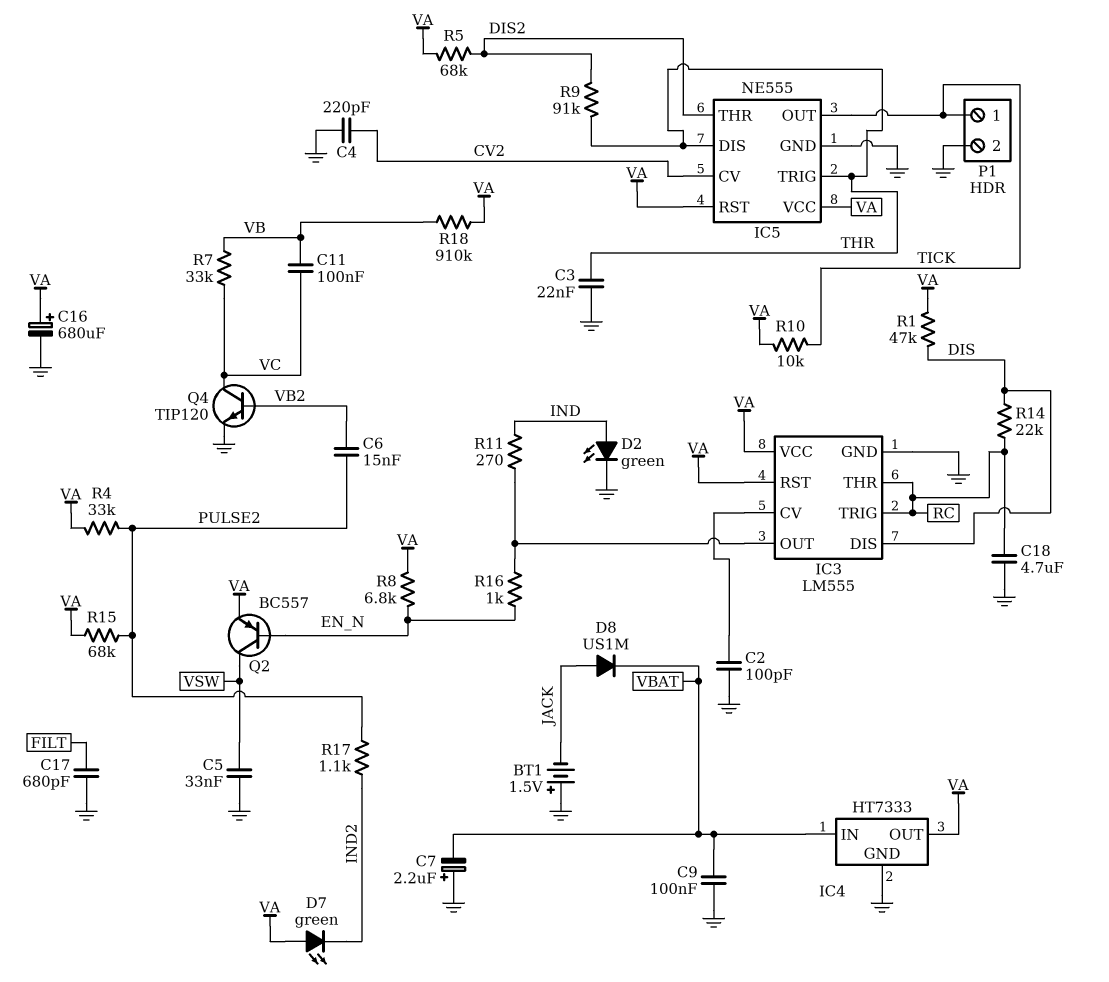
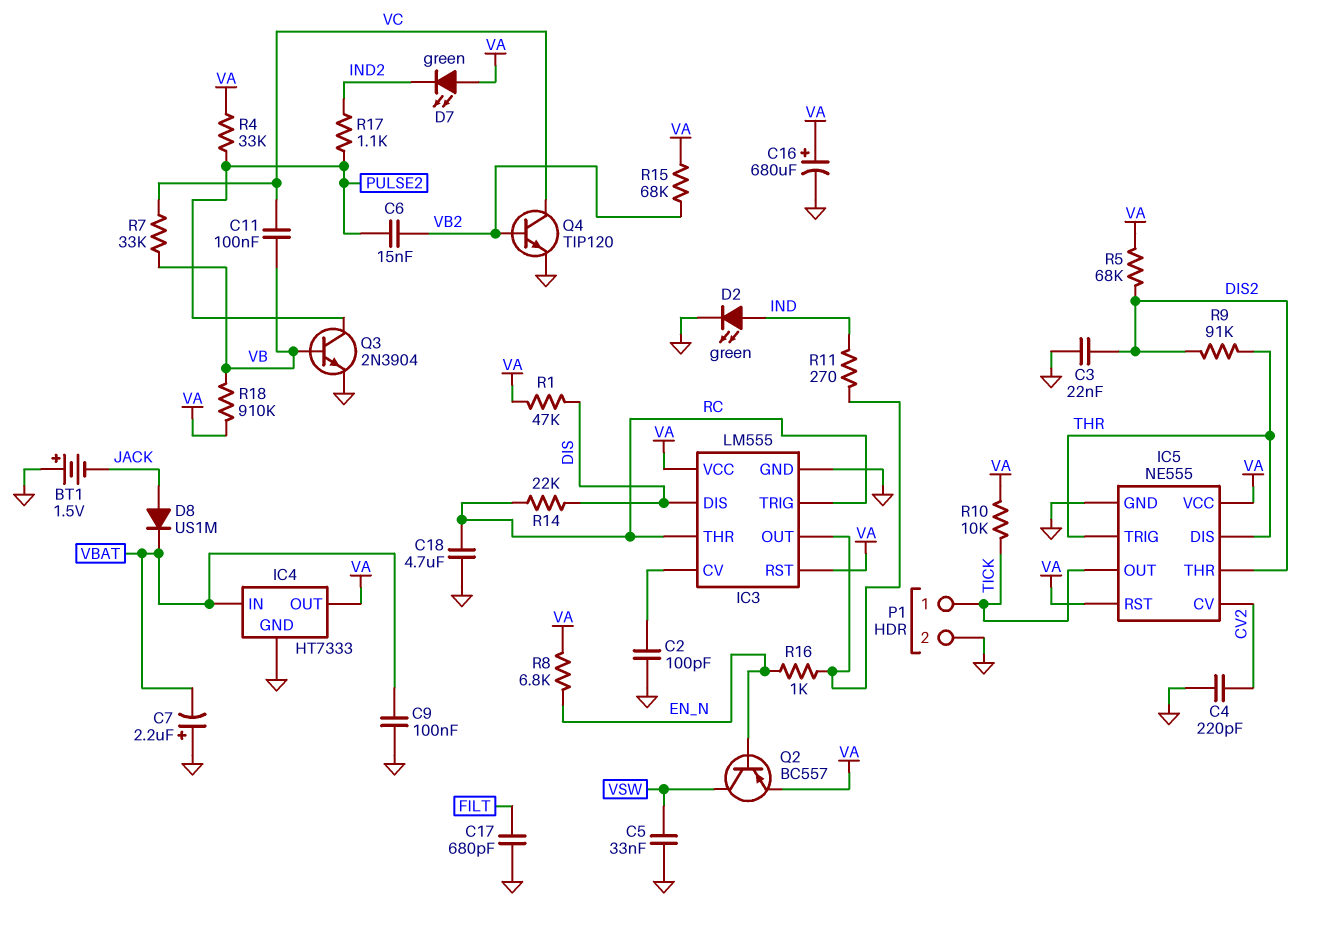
C3: 22nF (GND, THR) -> 22nF (DIS2, GND)
Q3: none -> NPN 2N3904 (B VB, C PULSE2, E GND)
R15: 68k (PULSE2, VA) -> 68k (VA, VB2)

